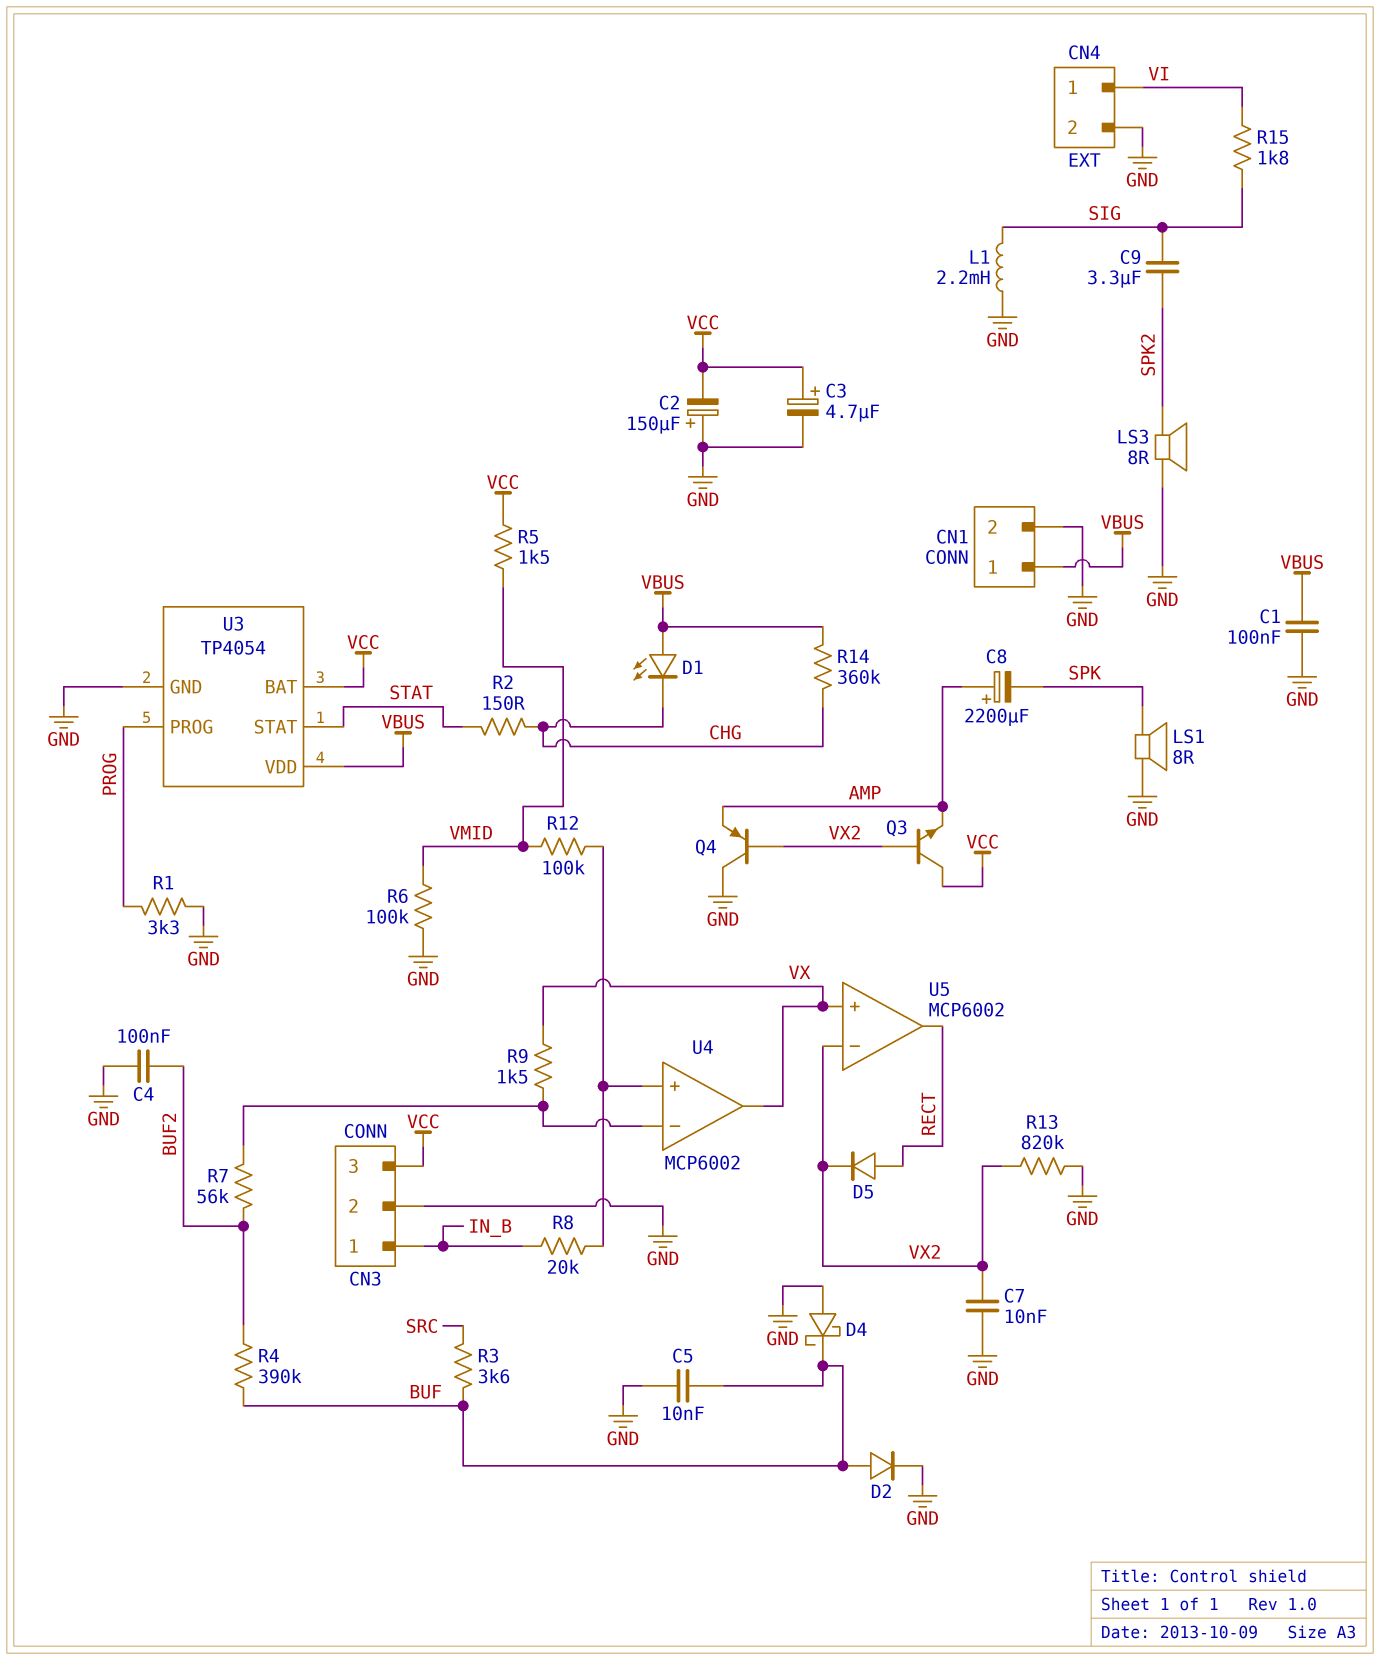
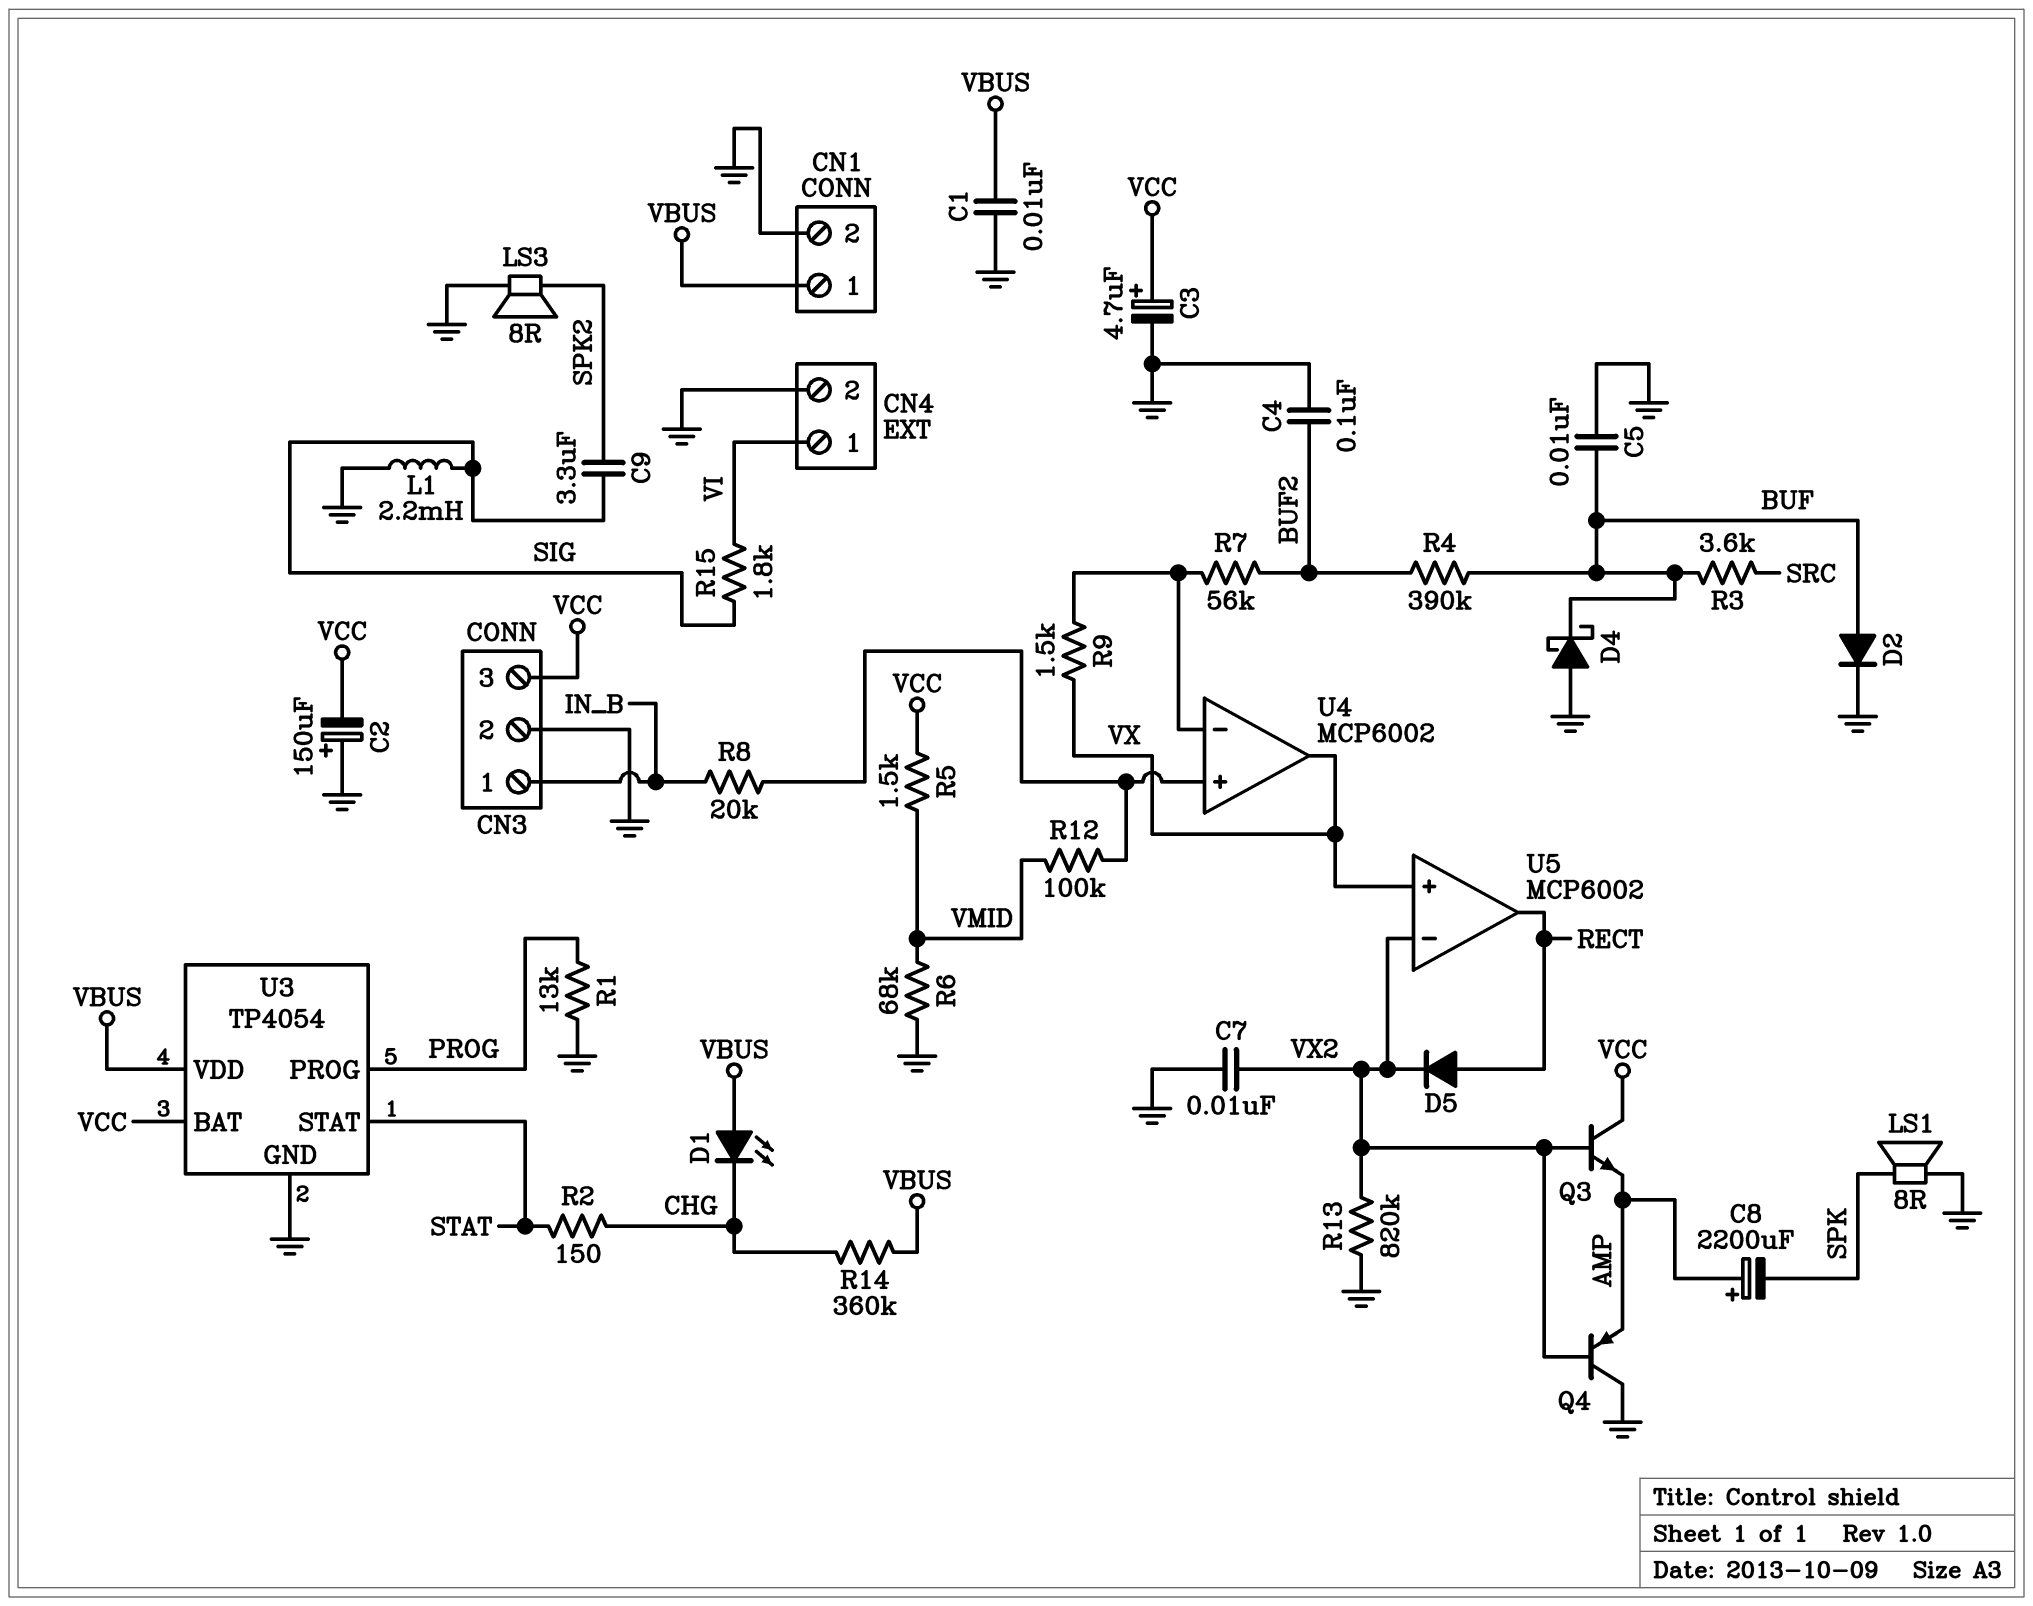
C1: 100nF (GND, VBUS) -> 10nF (GND, VBUS)
R1: 3.3k (GND, PROG) -> 13k (GND, PROG)
R6: 100k (GND, VMID) -> 68k (GND, VMID)

